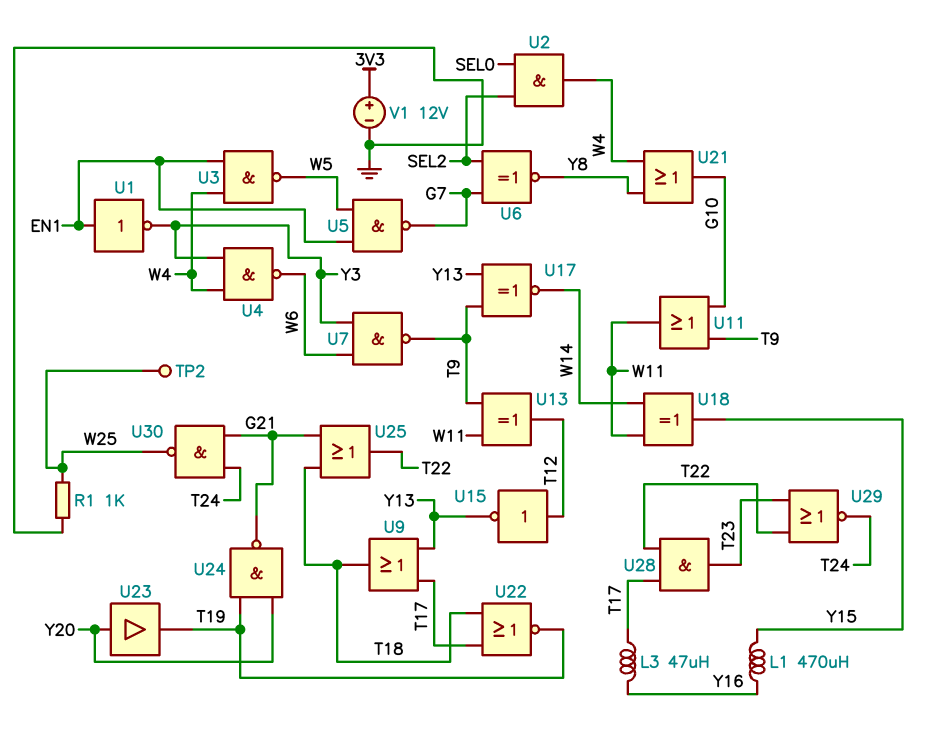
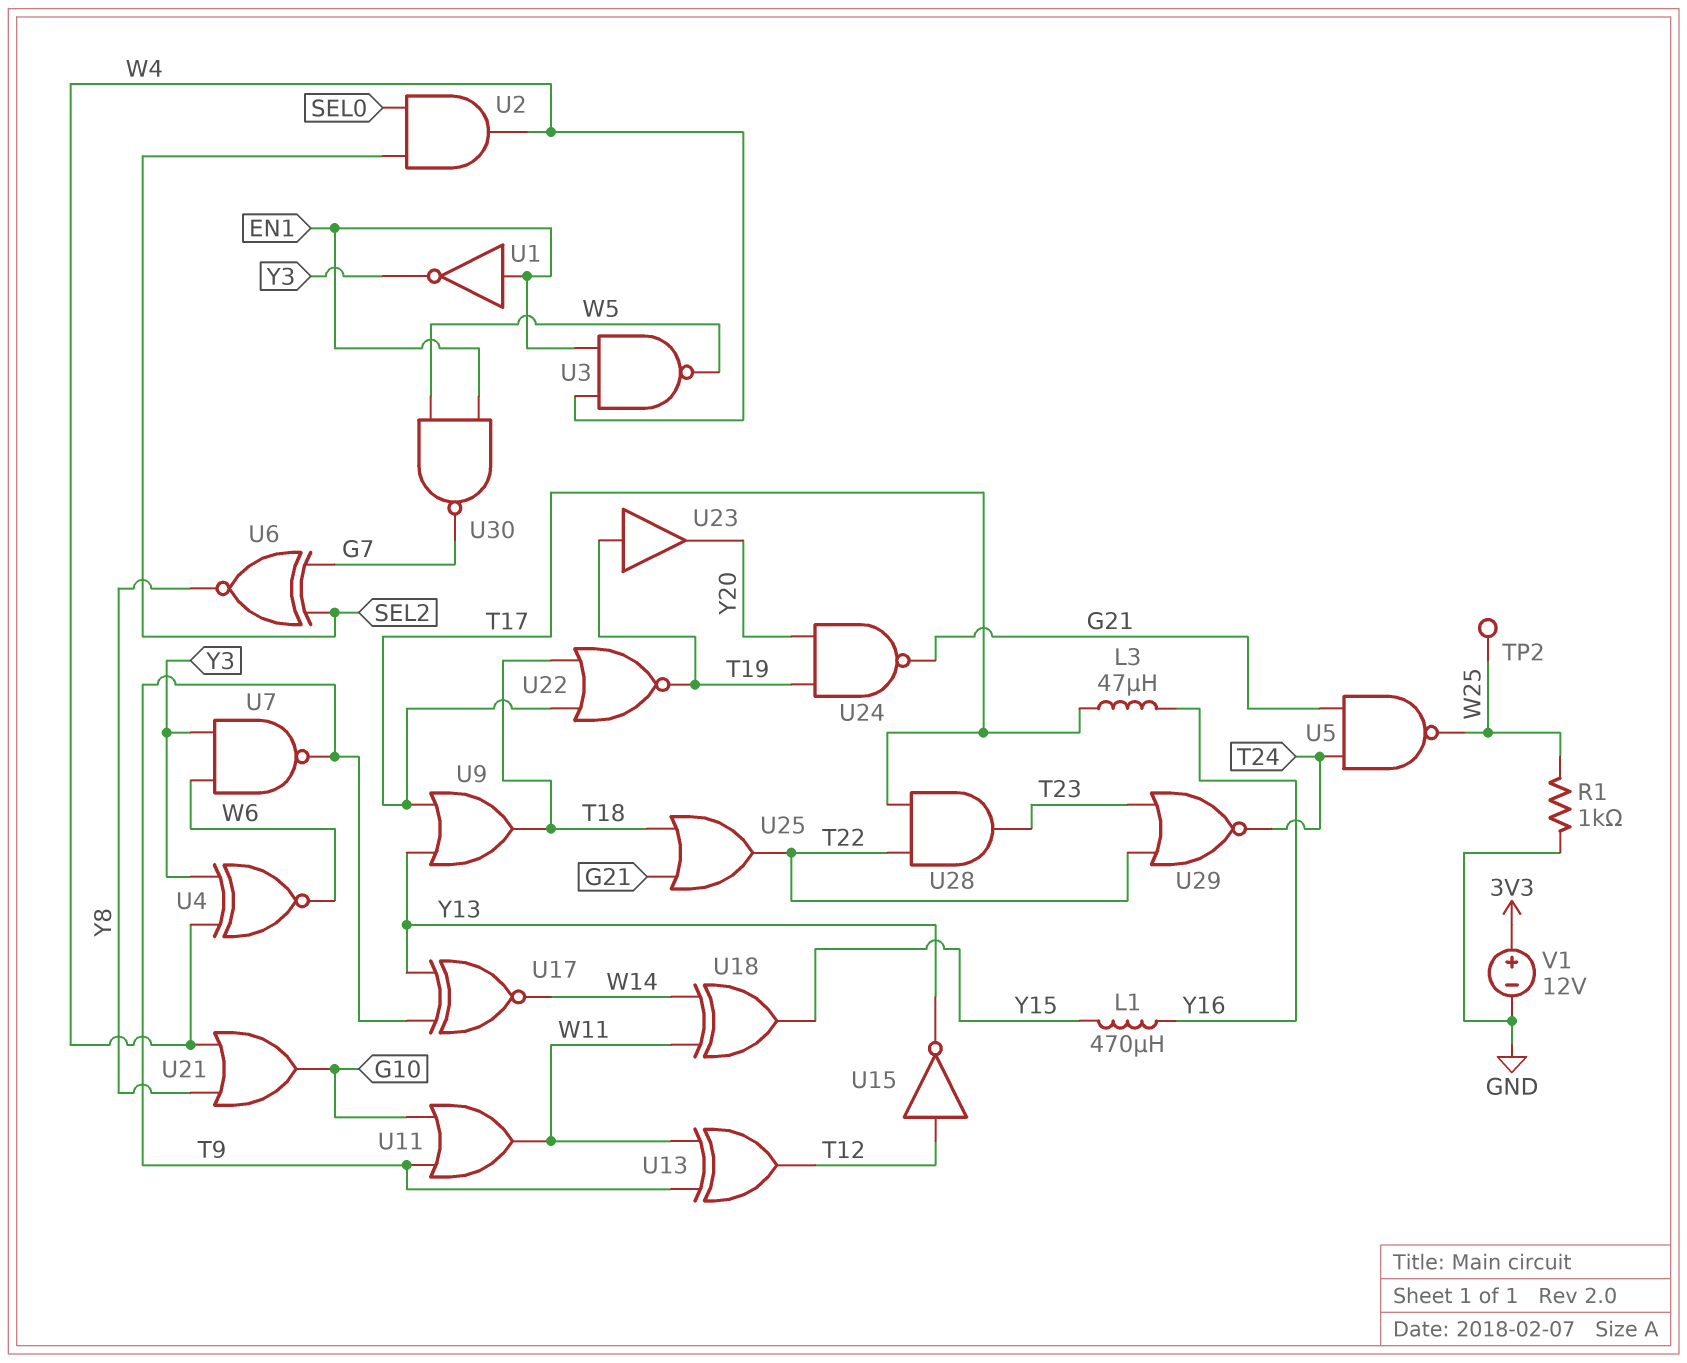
U4: NAND (in W4, in Y3, out W6) -> XNOR (in W4, in Y3, out W6)
U5: NAND (in EN1, in W5, out G7) -> NAND (in G21, in T24, out W25)
U23: buffer (in Y20, out T19) -> buffer (in T19, out Y20)
U30: NAND (in G21, in T24, out W25) -> NAND (in EN1, in W5, out G7)

